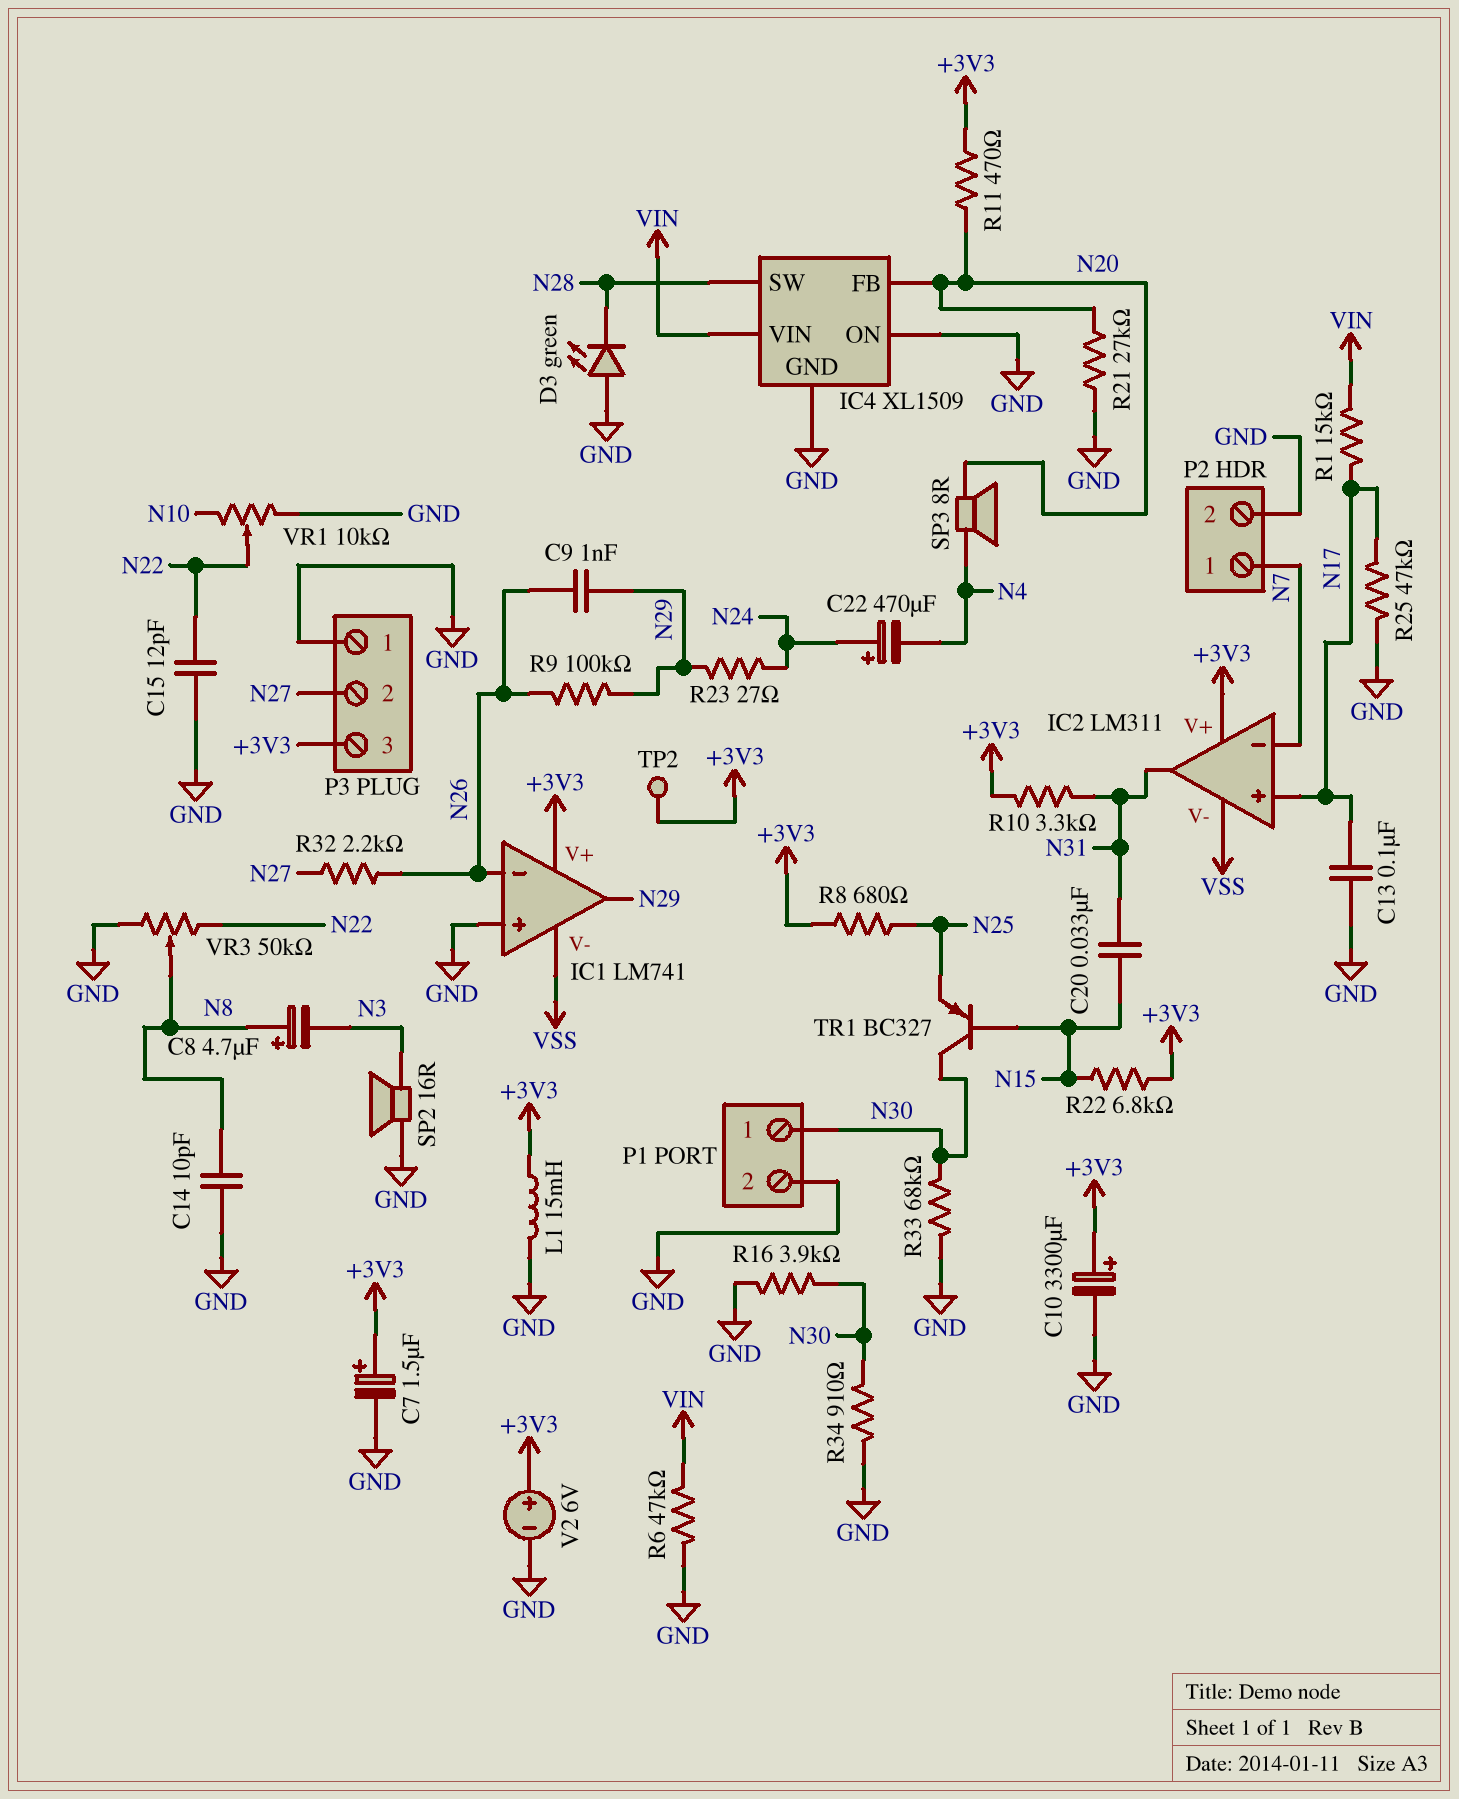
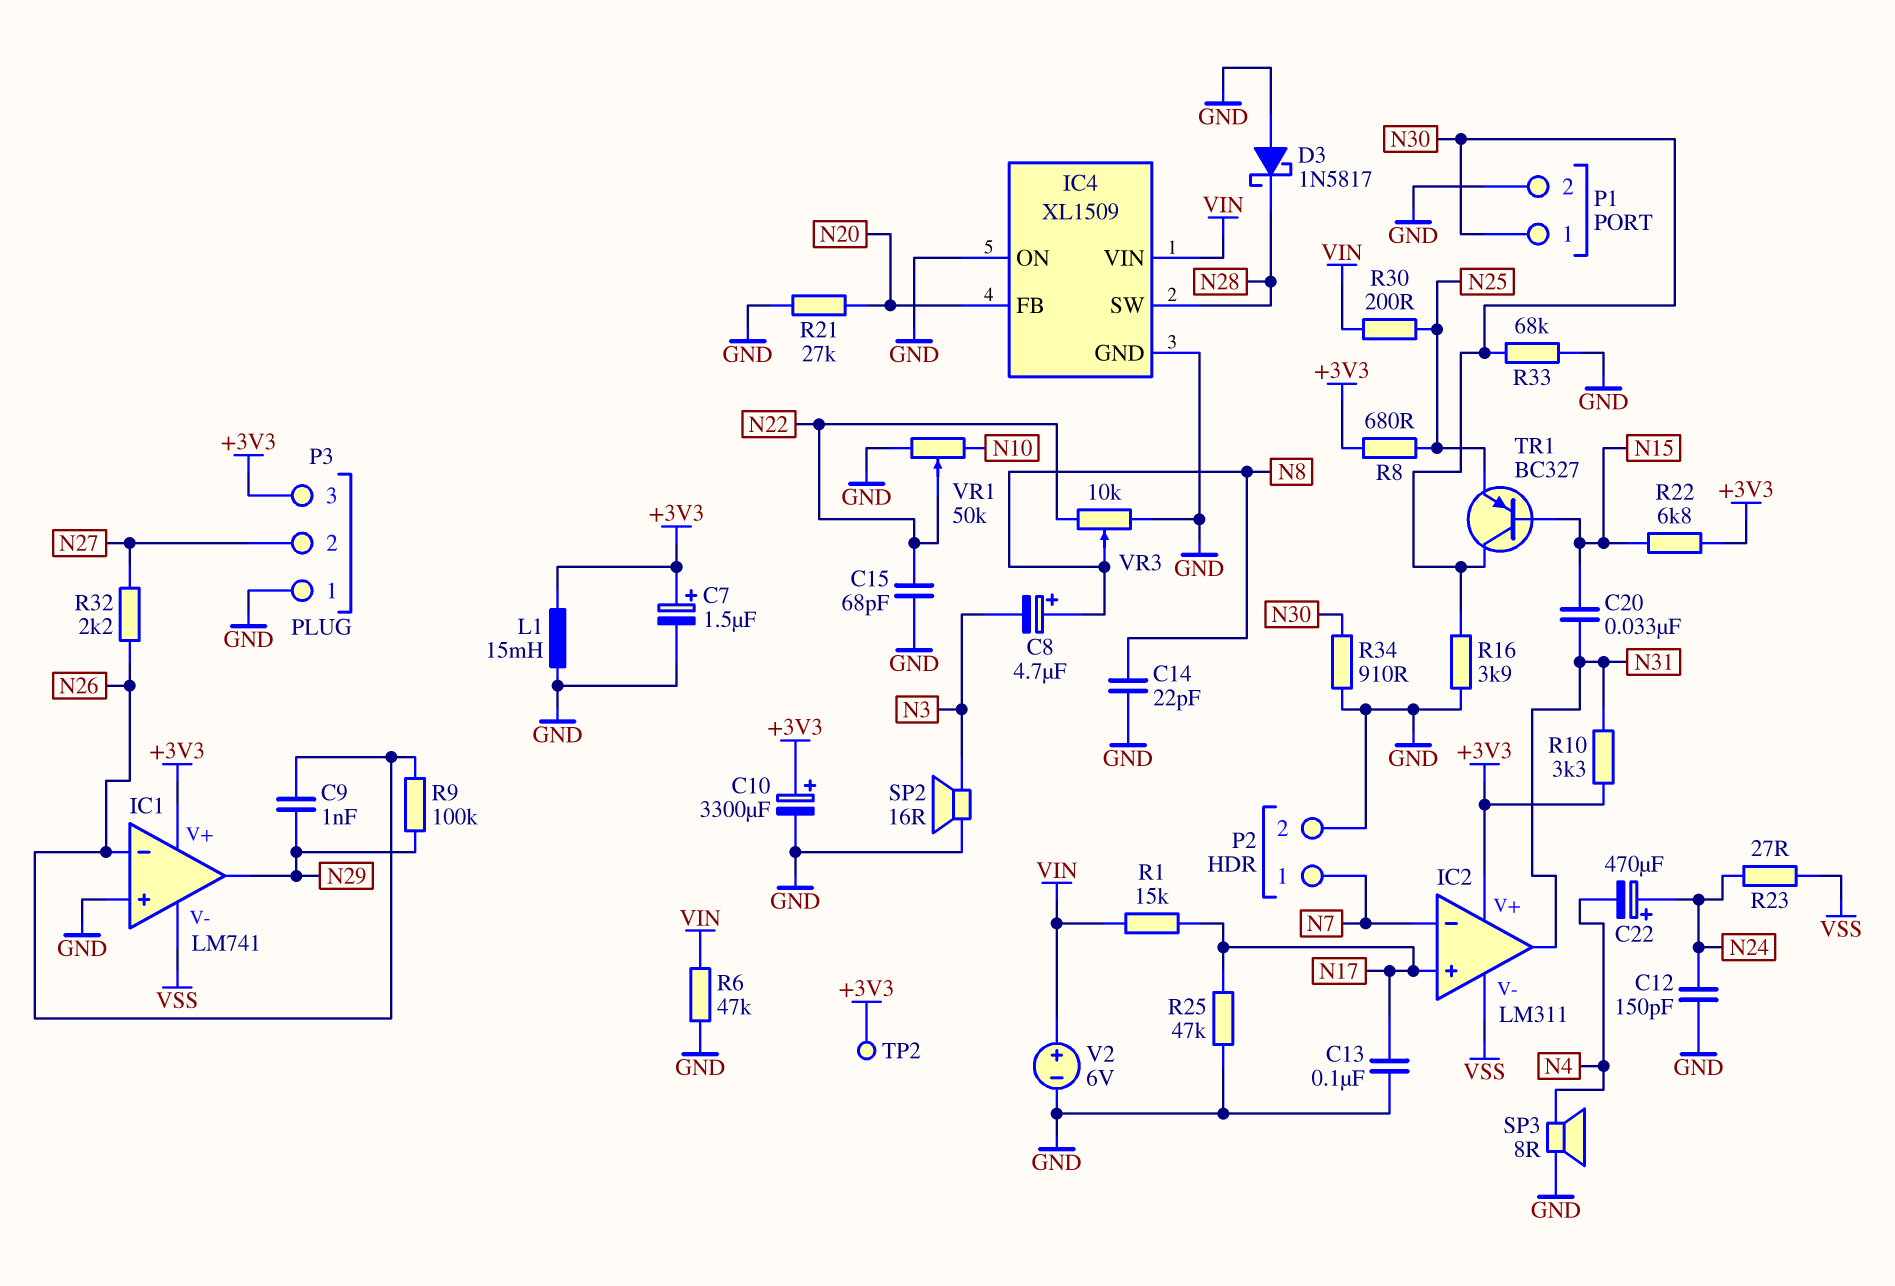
C12: none -> 150pF (GND, N24)
C14: 10pF (GND, N8) -> 22pF (GND, N8)
C15: 12pF (GND, N22) -> 68pF (GND, N22)
D3: LED green (A GND, K N28) -> schottky 1N5817 (A GND, K N28)
R11: 470 (+3V3, N20) -> none
R23: 27 (N24, N29) -> 27 (N24, VSS)
R30: none -> 200 (N25, VIN)
SP3: speaker 8R (N4, N20) -> speaker 8R (GND, N4)
V2: 6V (plus +3V3, minus GND) -> 6V (plus VIN, minus GND)
VR1: 10k (GND, N10, wiper N22) -> 50k (GND, N10, wiper N22)
VR3: 50k (GND, N22, wiper N8) -> 10k (GND, N22, wiper N8)

